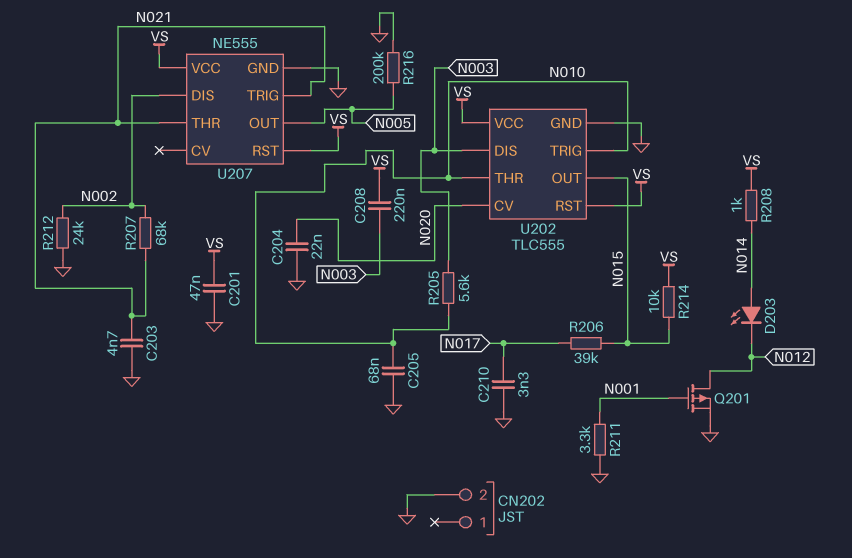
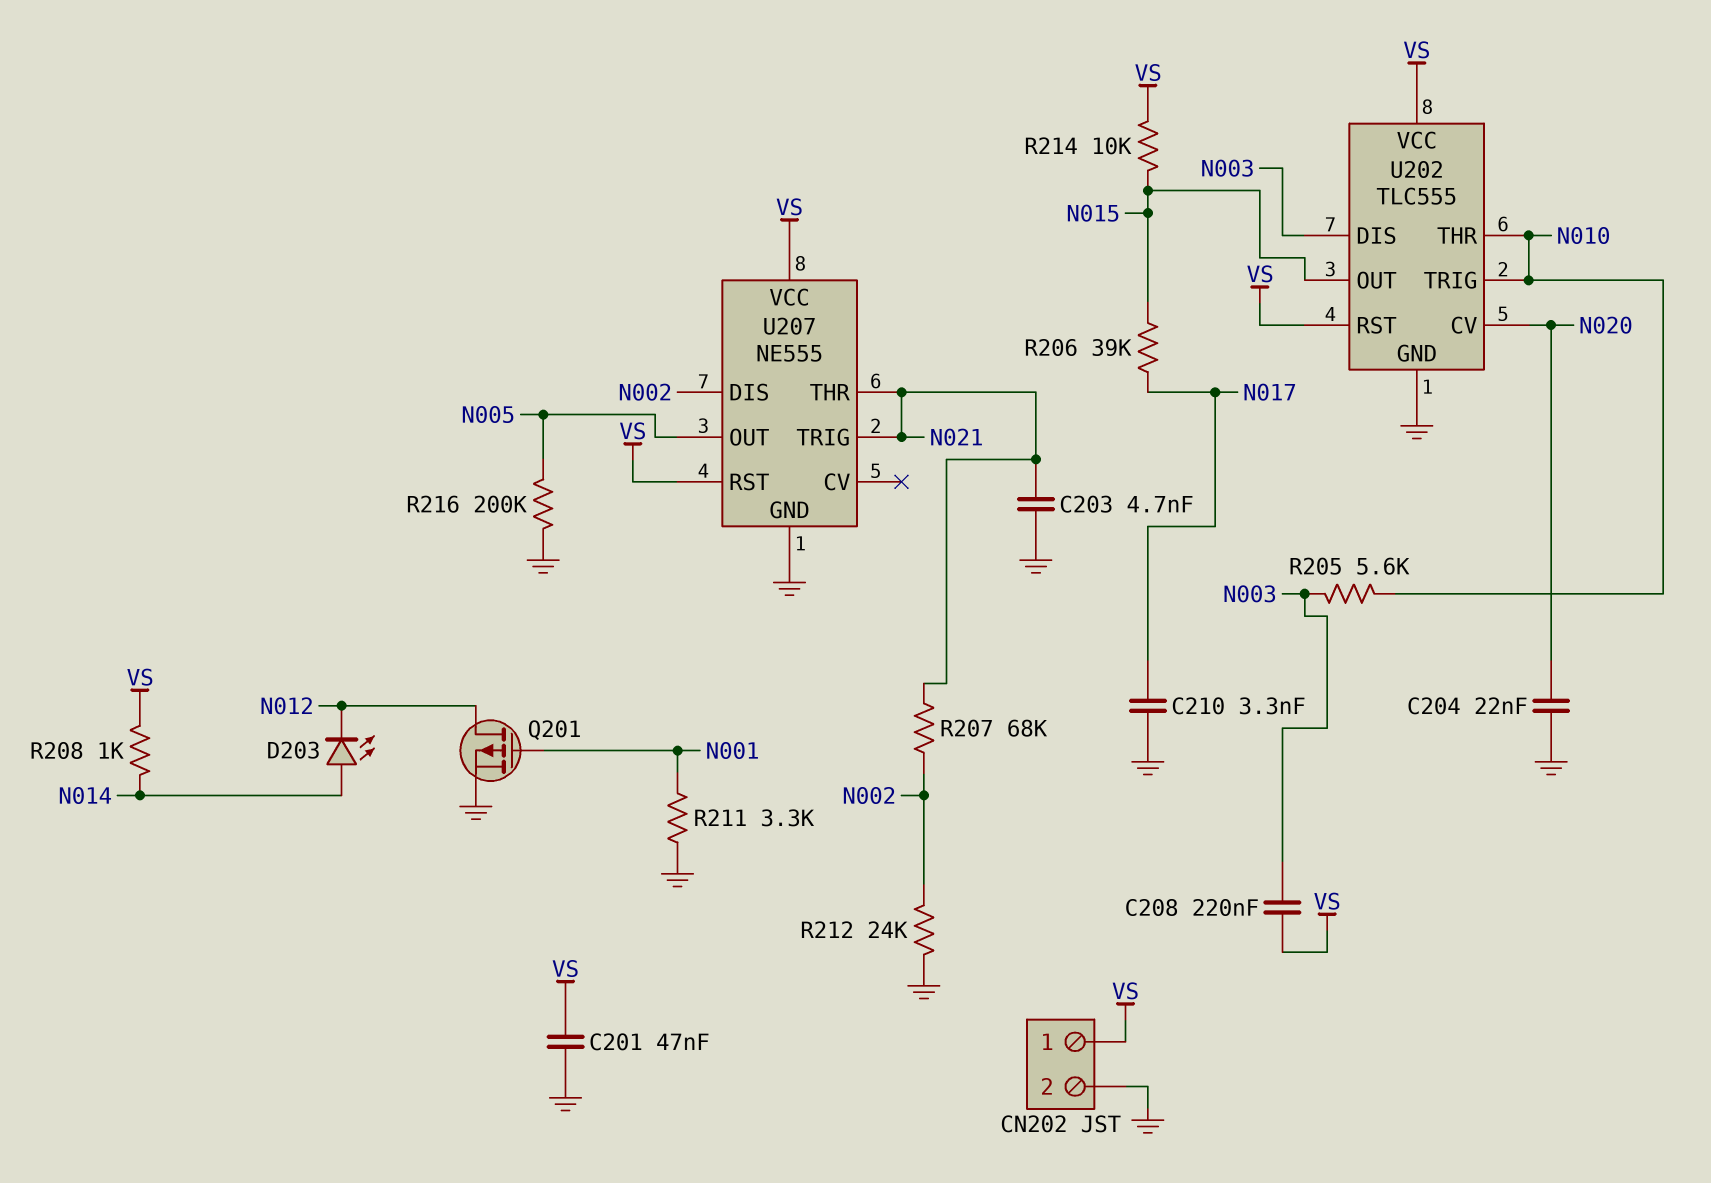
C205: 68nF (GND, N010) -> none
CN202 pin 1: none -> VS

